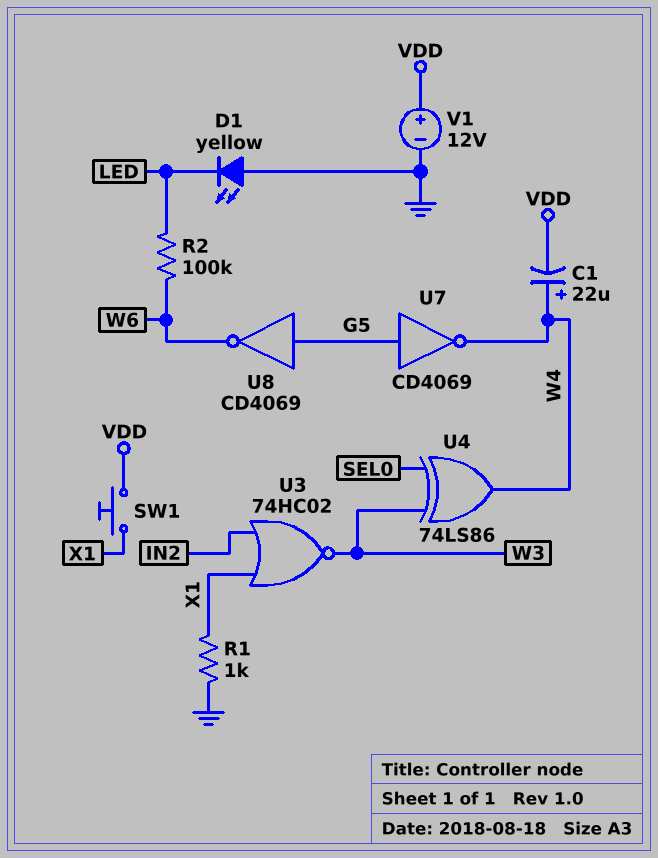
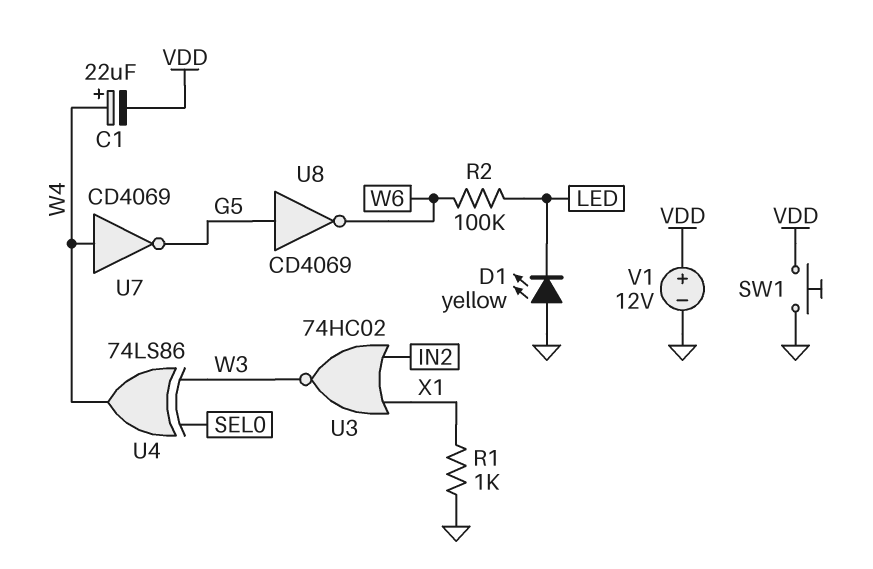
SW1: button (VDD, X1) -> button (GND, VDD)
U7: NOT CD4069 (in G5, out W4) -> NOT CD4069 (in W4, out G5)

